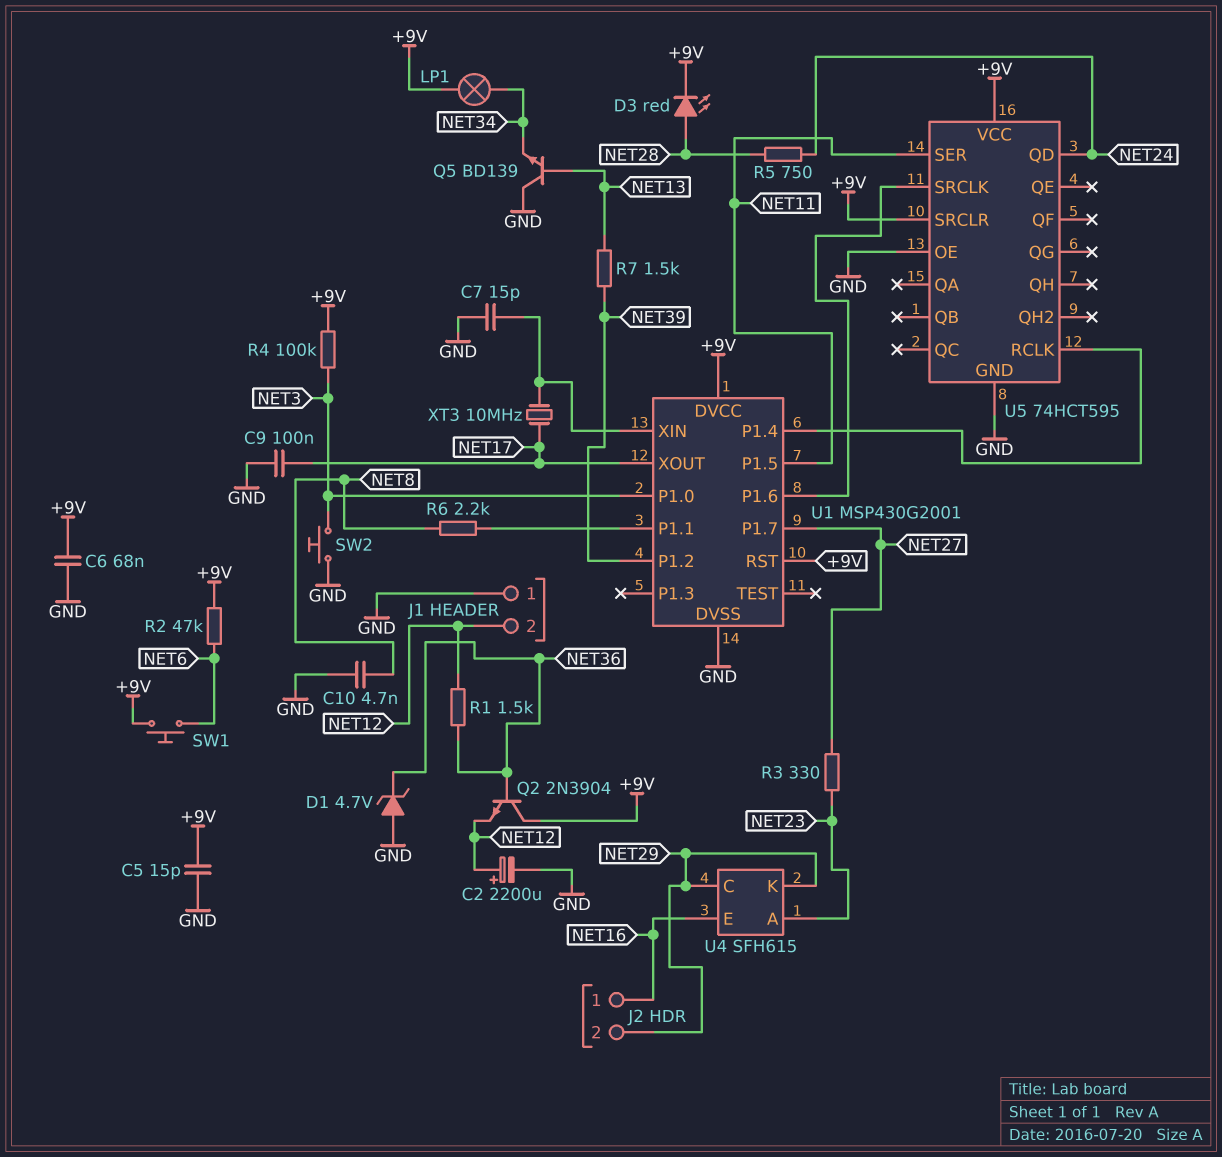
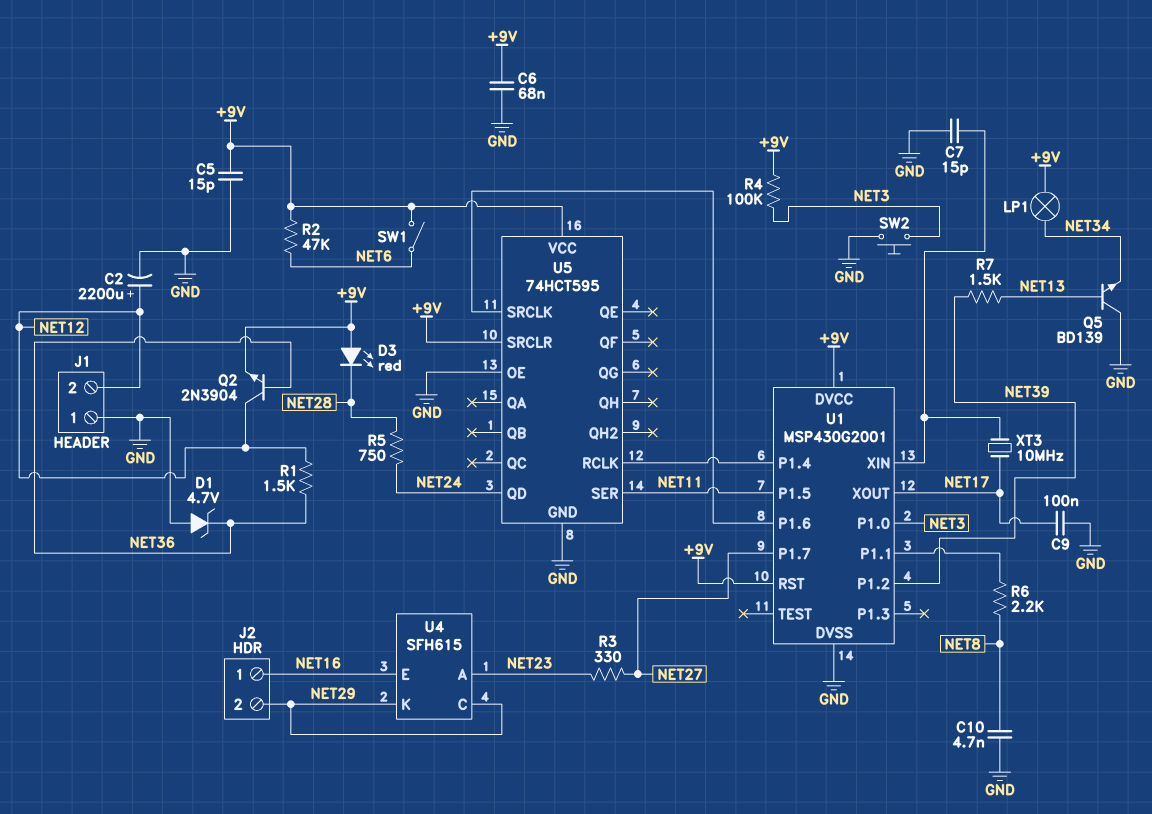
D3: LED red (A NET28, K +9V) -> LED red (A +9V, K NET28)
Q2: NPN 2N3904 (B NET36, C +9V, E NET12) -> NPN 2N3904 (B NET36, C NET12, E +9V)
SW1: button (+9V, NET6) -> switch (+9V, NET6)

